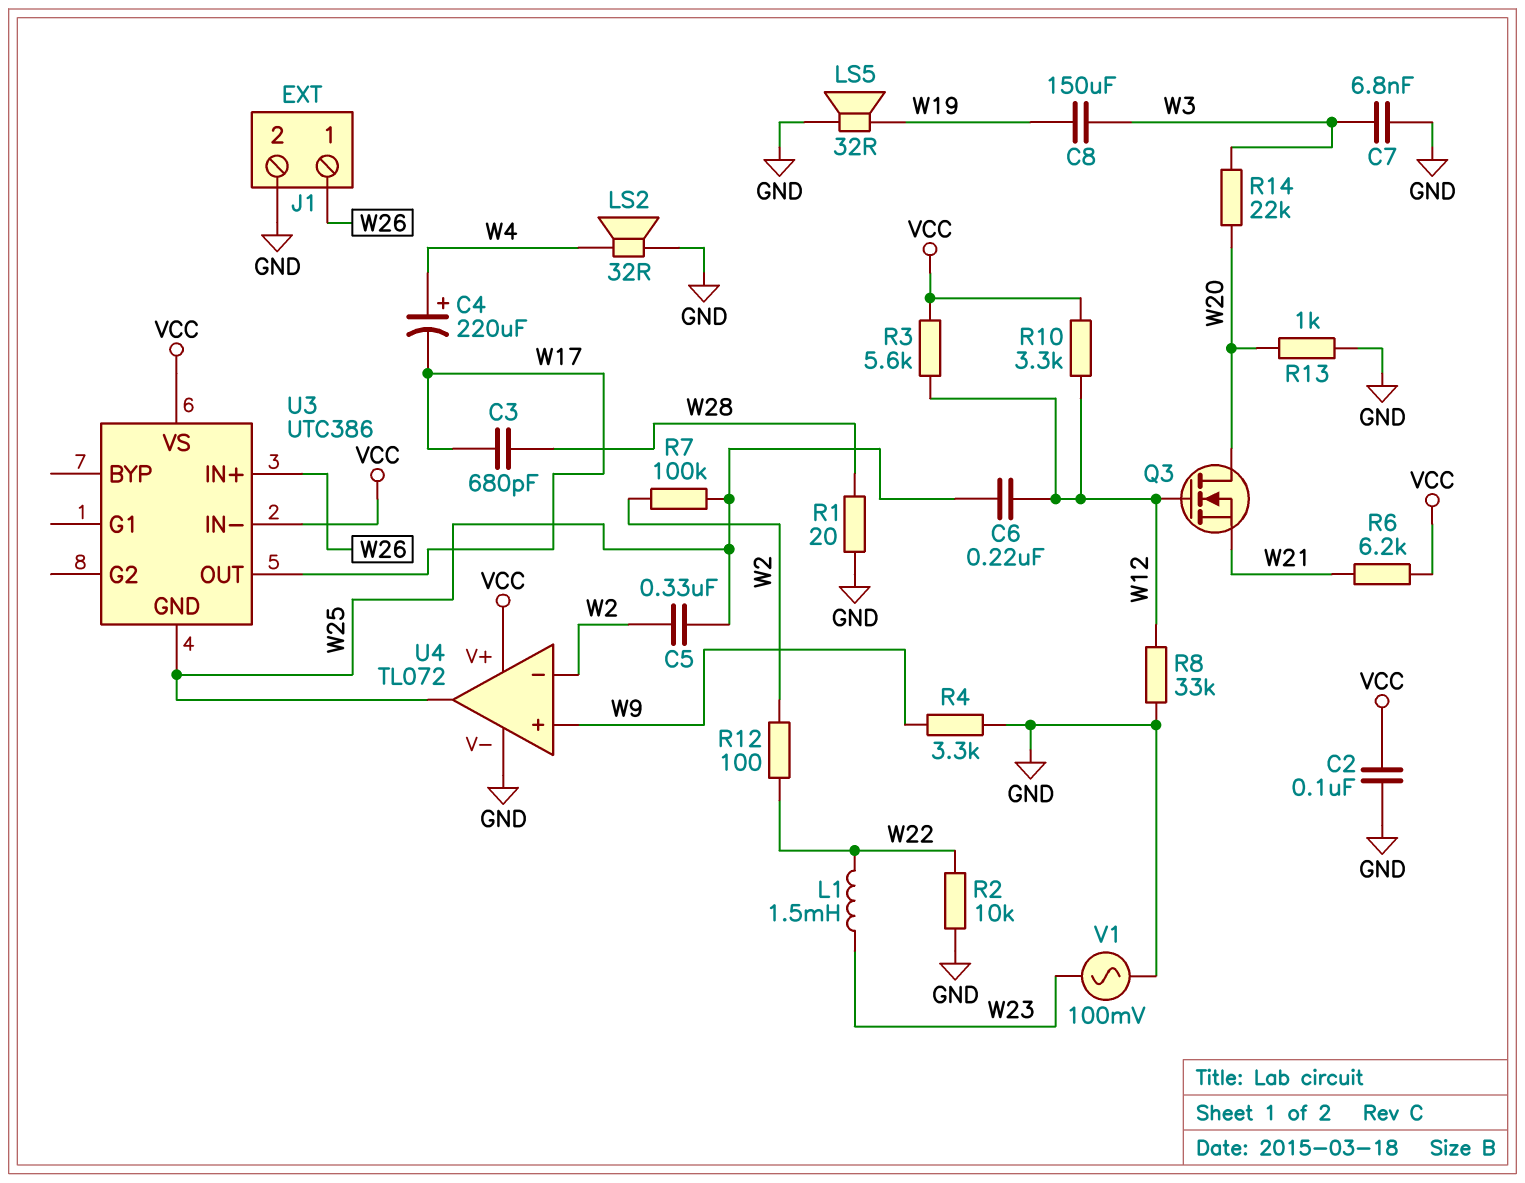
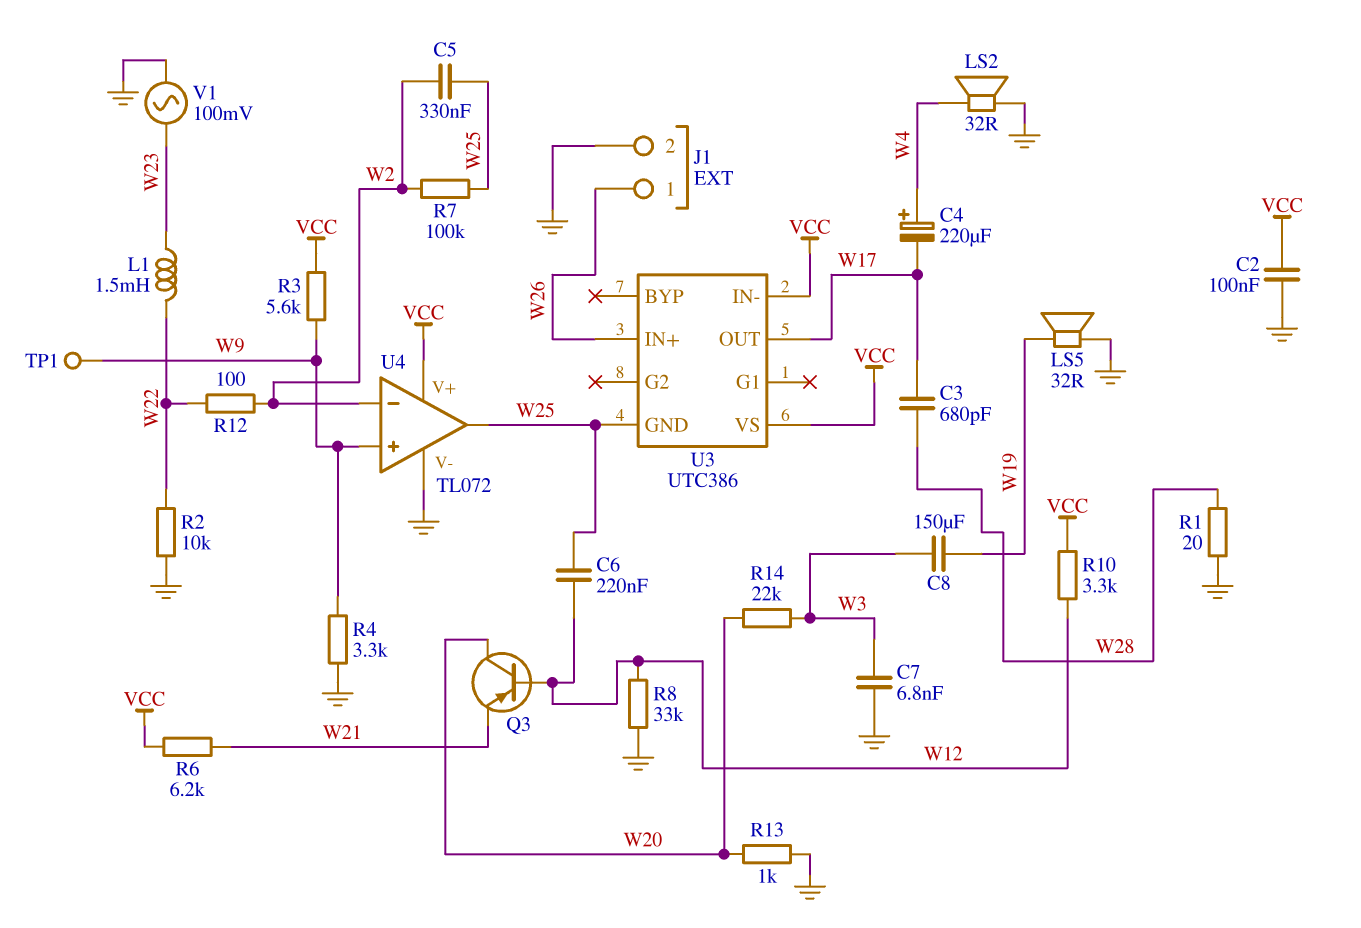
Q3: NMOS (G W12, D W20, S W21) -> PNP (B W12, C W20, E W21)
R3: 5.6k (VCC, W12) -> 5.6k (VCC, W9)
TP1: none -> test point (W9)

